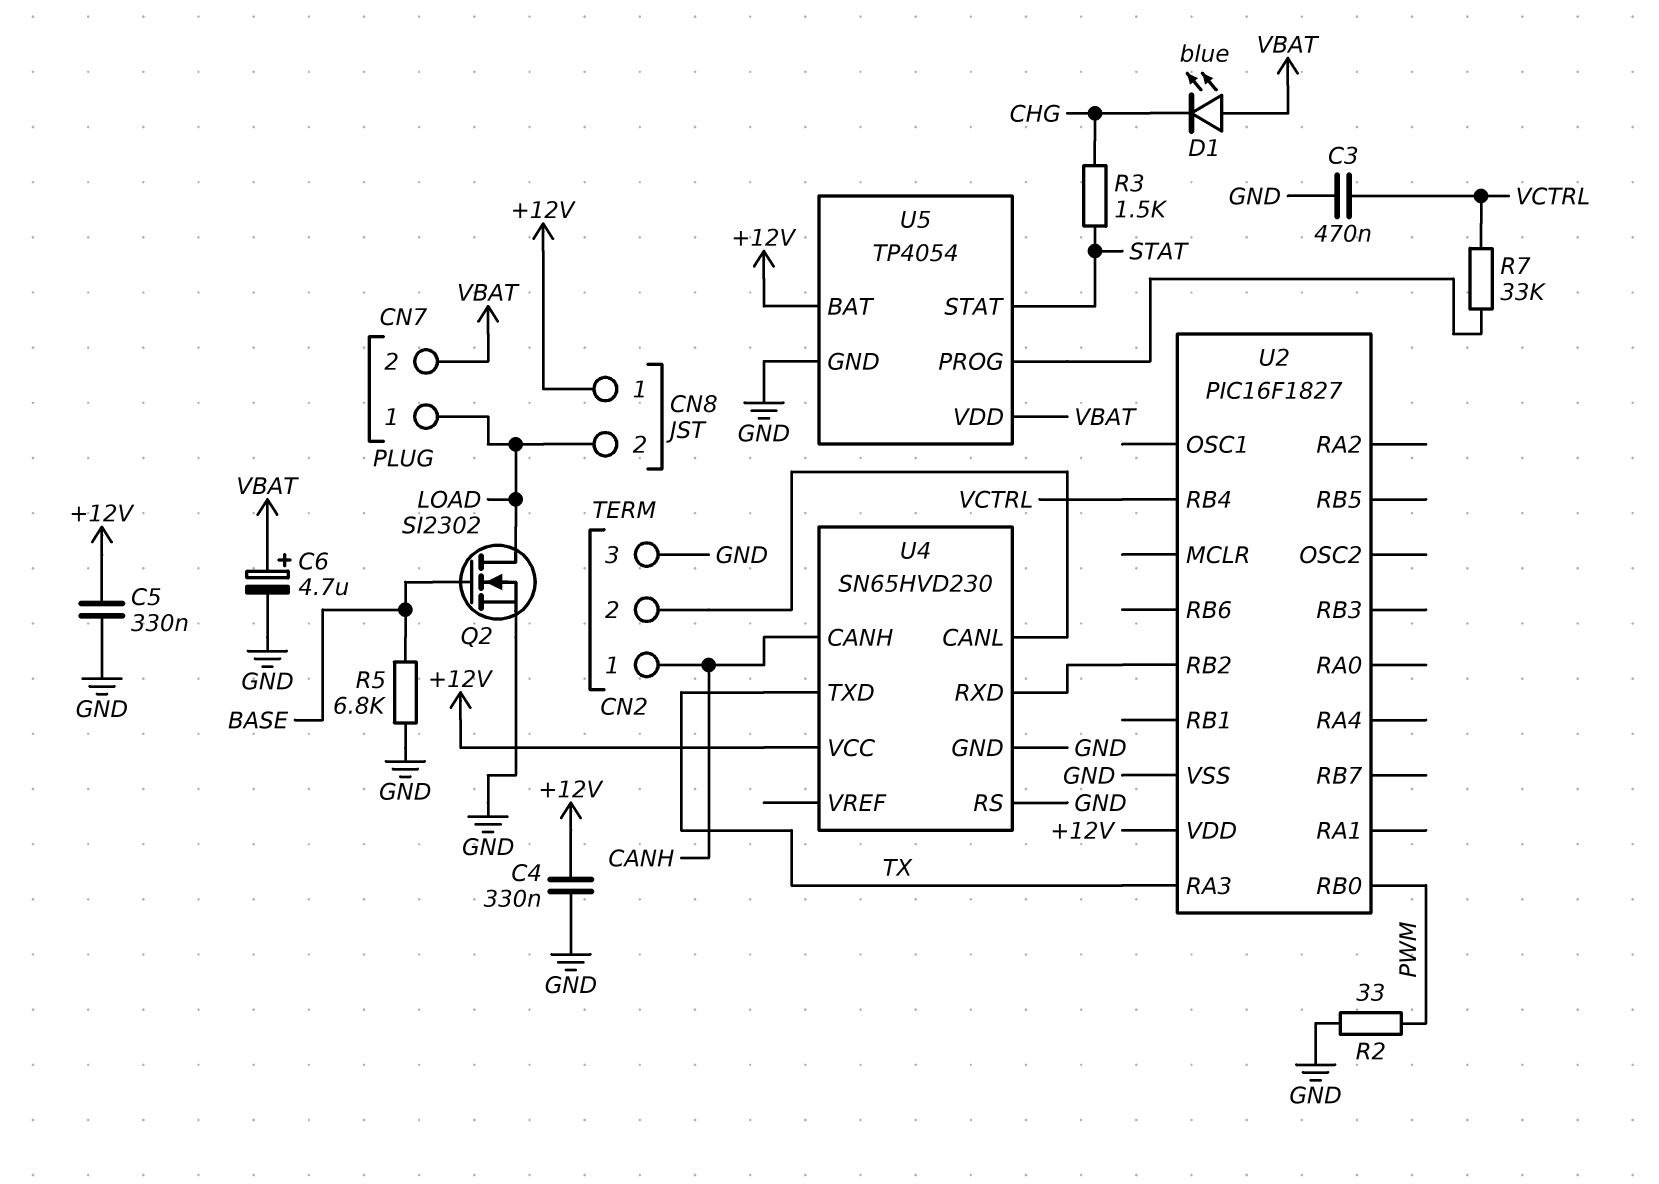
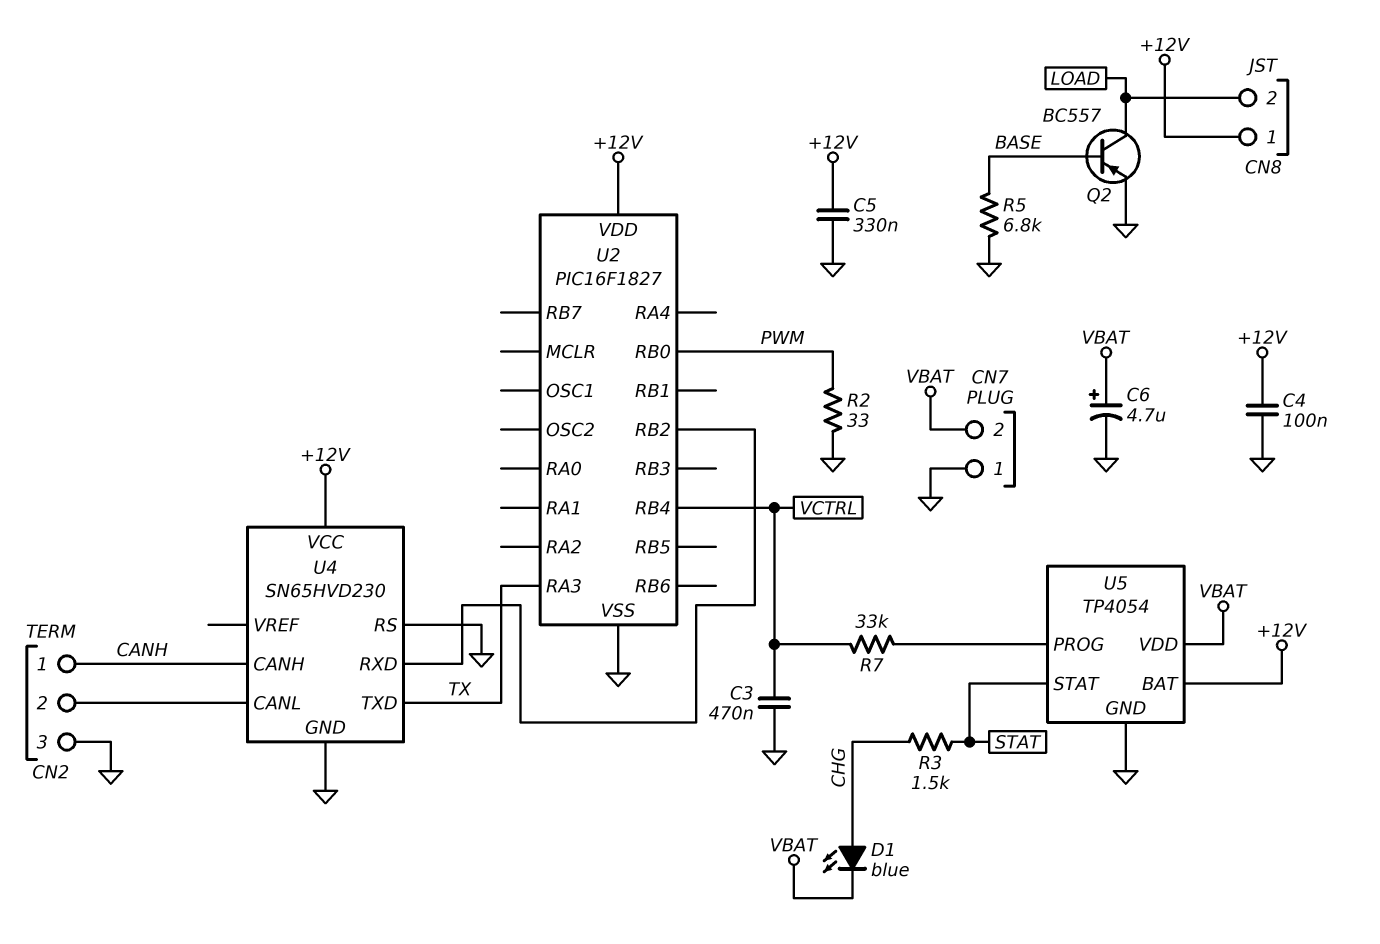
C4: 330nF (+12V, GND) -> 100nF (+12V, GND)
CN7 pin 1: LOAD -> GND
D1: LED blue (A VBAT, K CHG) -> LED blue (A CHG, K VBAT)
Q2: NMOS SI2302 (G BASE, D LOAD, S GND) -> PNP BC557 (B BASE, C LOAD, E GND)

